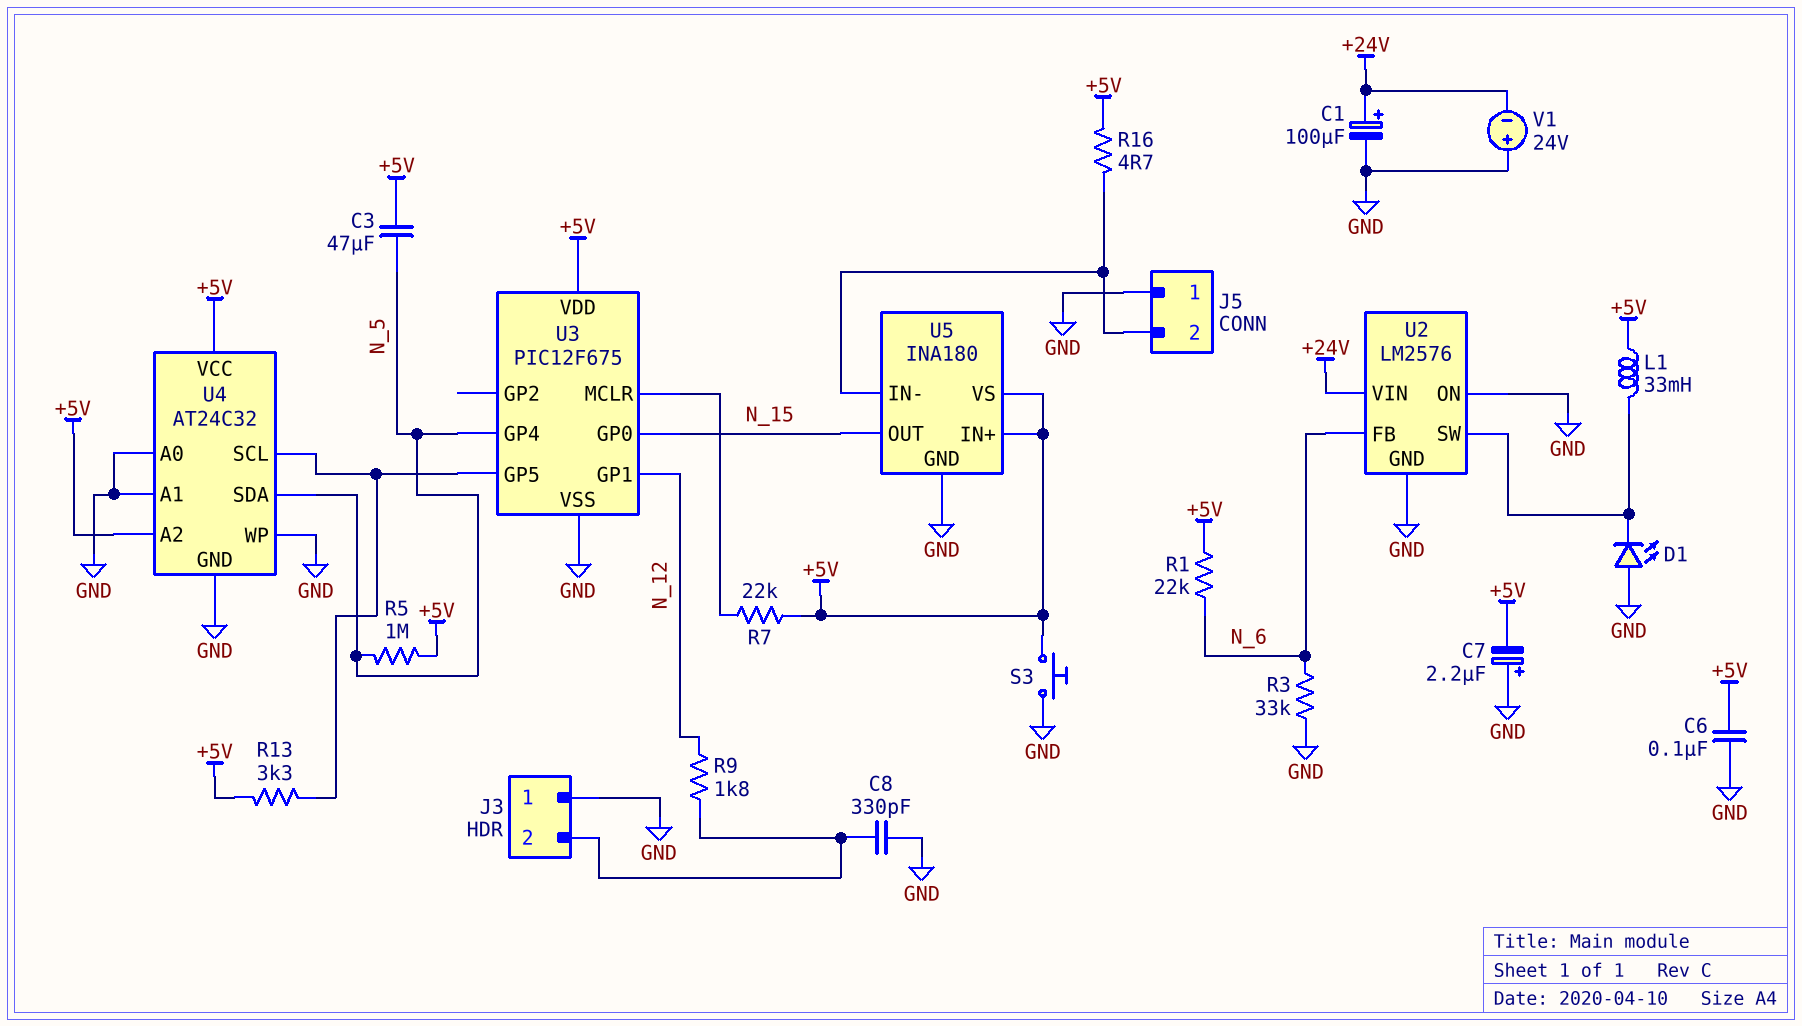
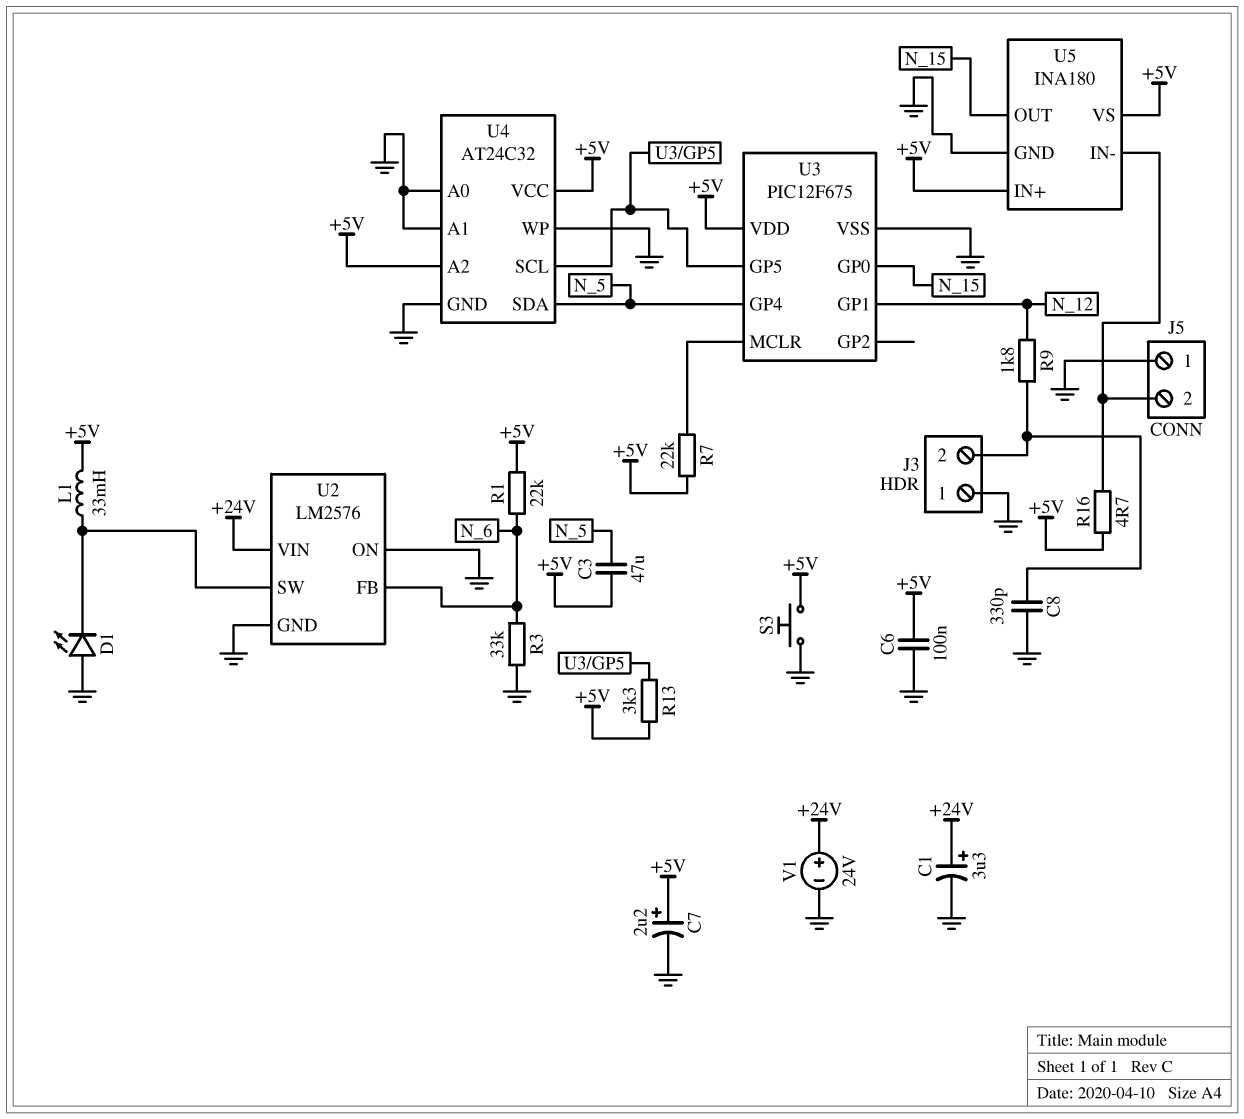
C1: 100uF (plus +24V, minus GND) -> 3.3uF (plus +24V, minus GND)
C7: 2.2uF (plus GND, minus +5V) -> 2.2uF (plus +5V, minus GND)
R5: 1M (+5V, N_5) -> none
V1: 24V (plus GND, minus +24V) -> 24V (plus +24V, minus GND)

